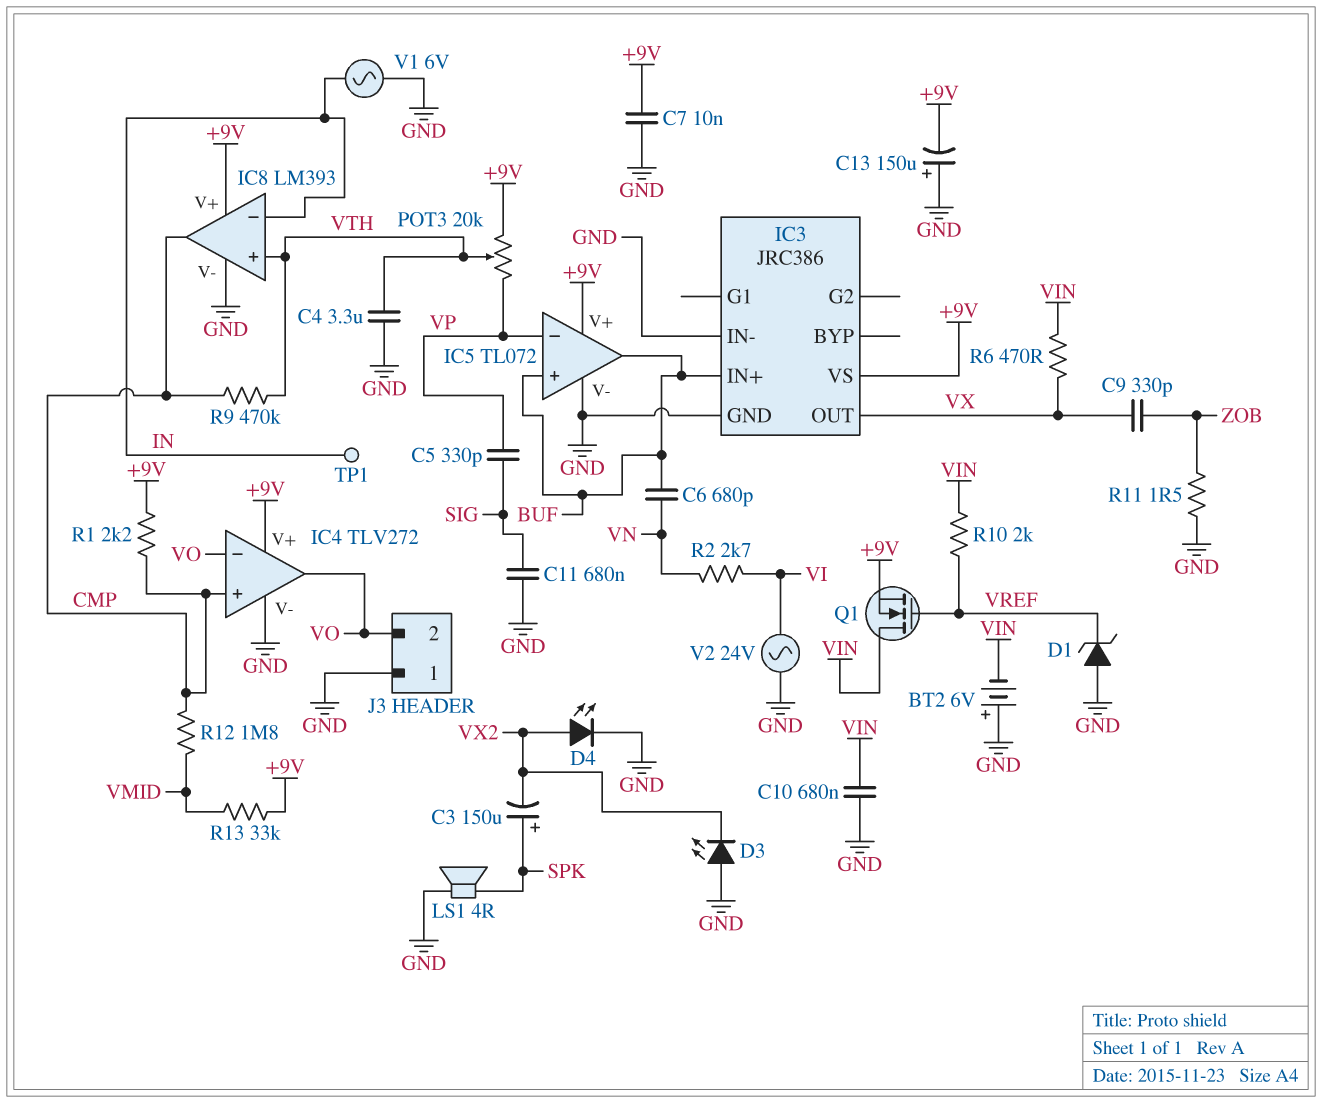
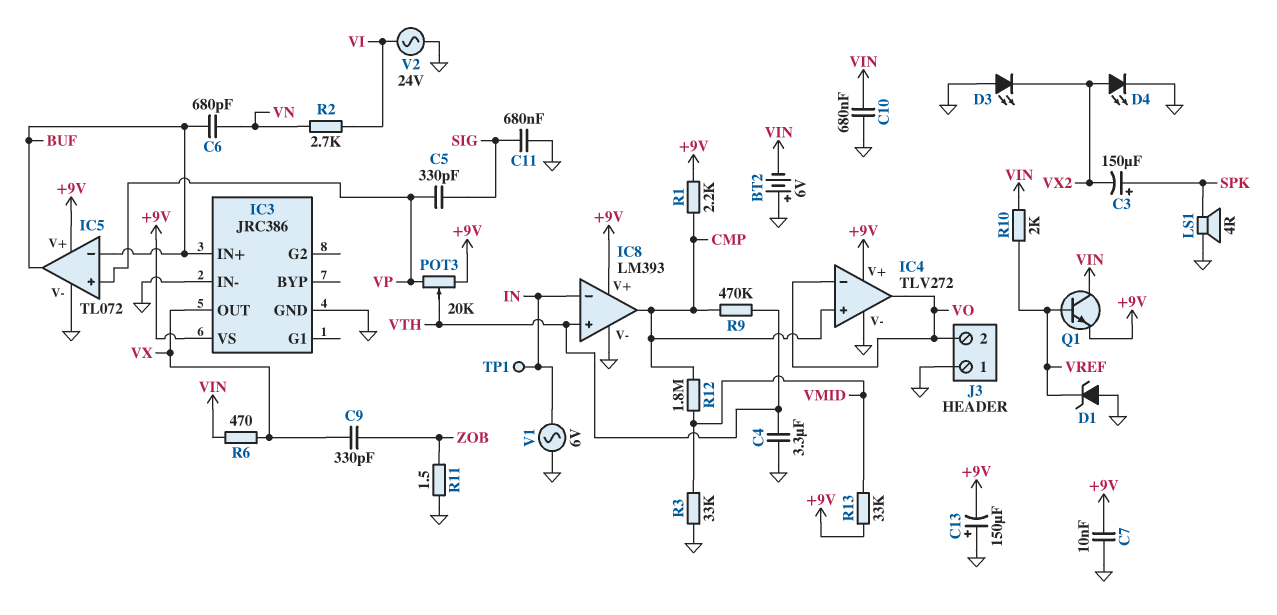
IC5 pin in+: BUF -> VP
IC5 pin in-: VP -> BUF
Q1: NMOS (G VREF, D VIN, S +9V) -> NPN (B VREF, C VIN, E +9V)
R3: none -> 33k (GND, VMID)

